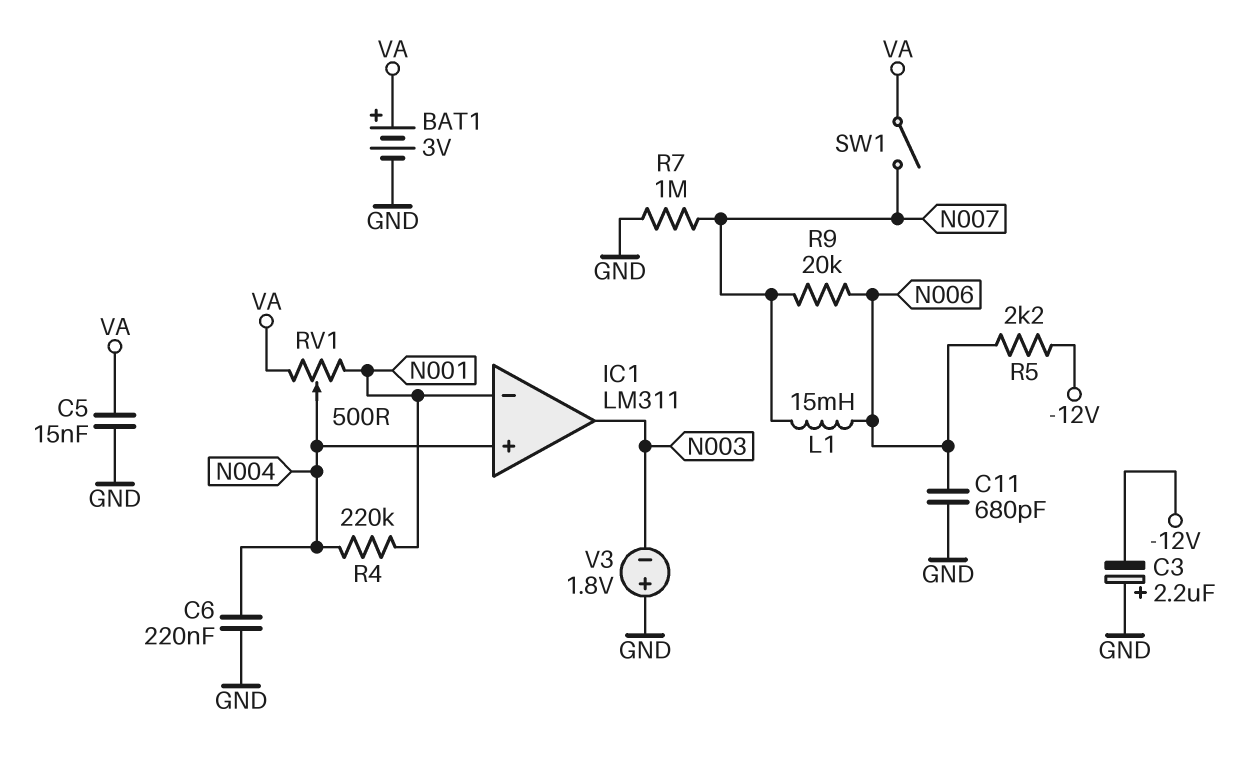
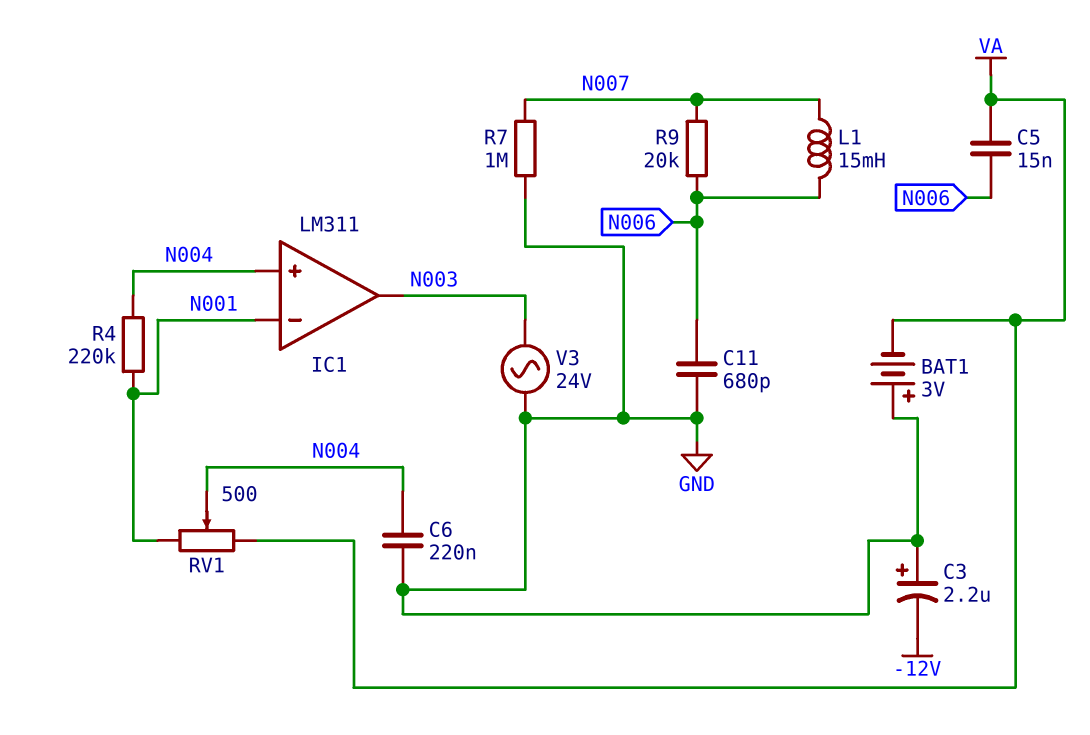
BAT1: 3V (plus VA, minus GND) -> 3V (plus GND, minus VA)
C5: 15nF (GND, VA) -> 15nF (N006, VA)
R5: 2.2k (-12V, N006) -> none
SW1: switch (N007, VA) -> none
V3: 1.8V (plus GND, minus N003) -> AC 24V (GND, N003)

